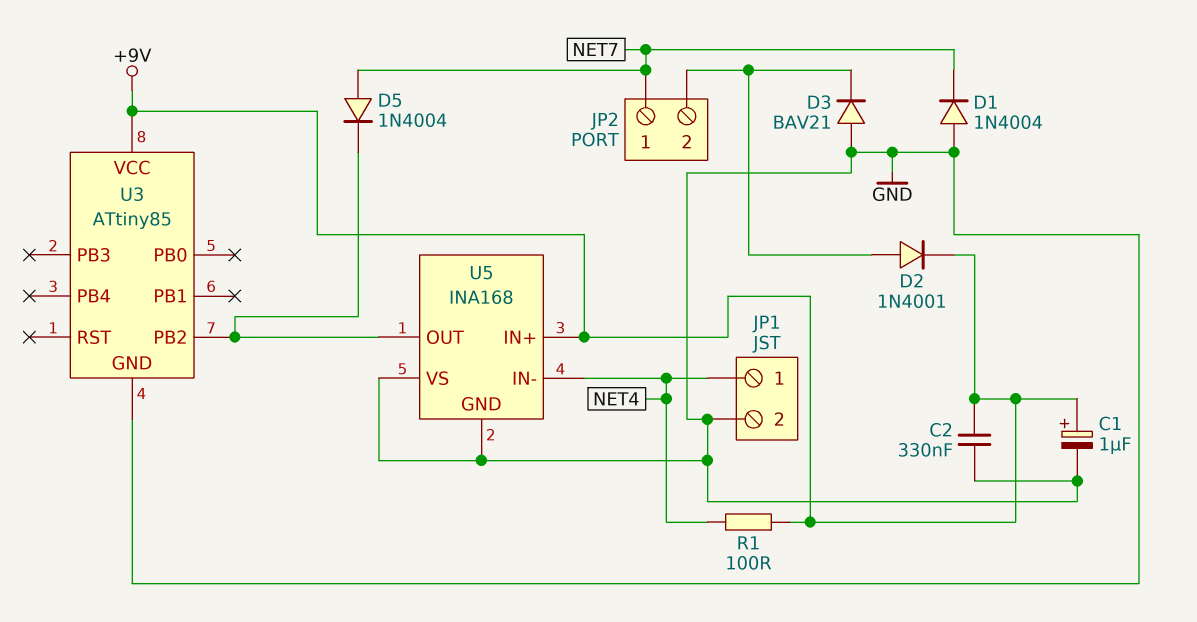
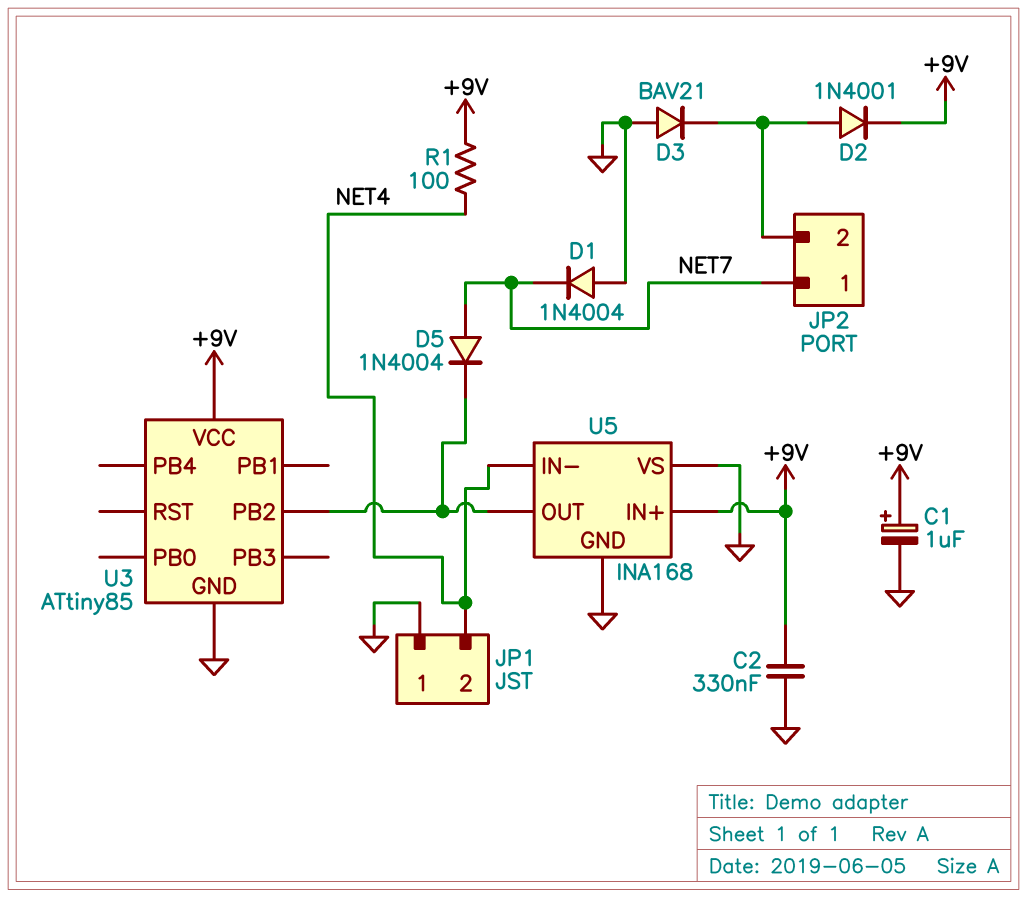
JP1 pin 1: NET4 -> GND
JP1 pin 2: GND -> NET4

